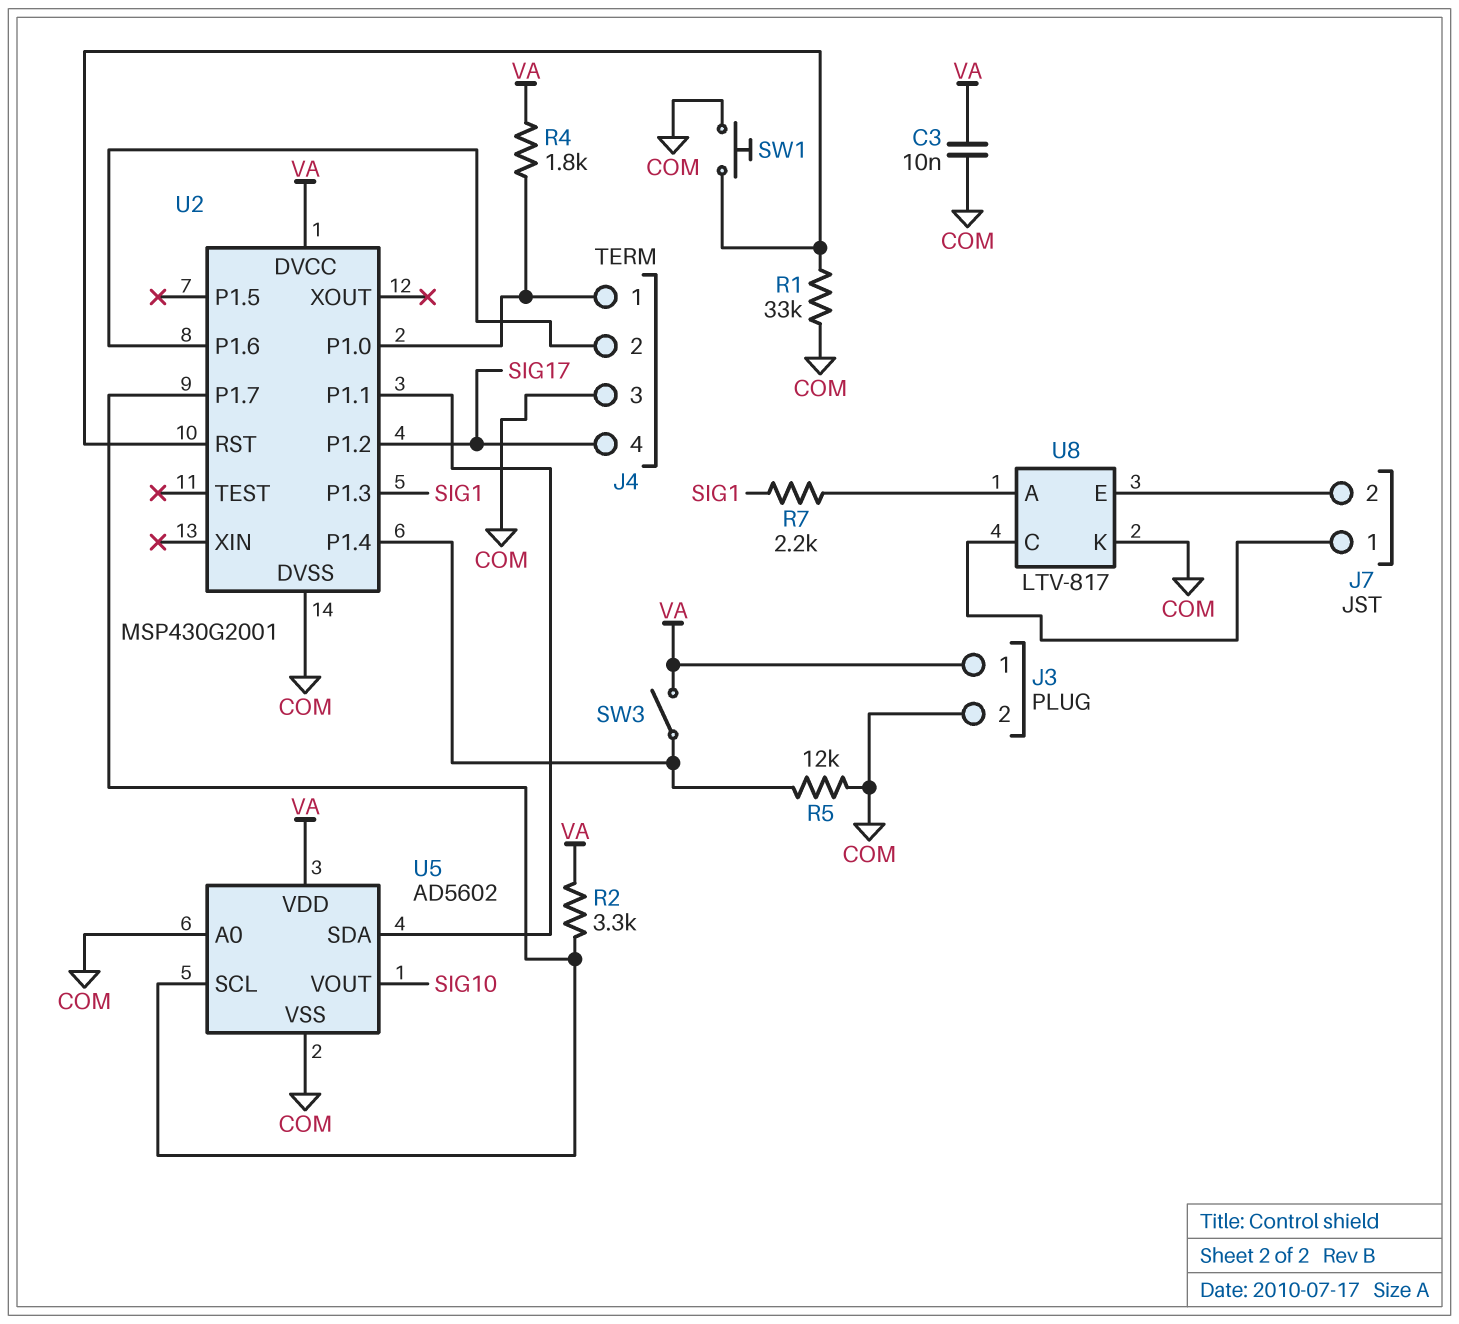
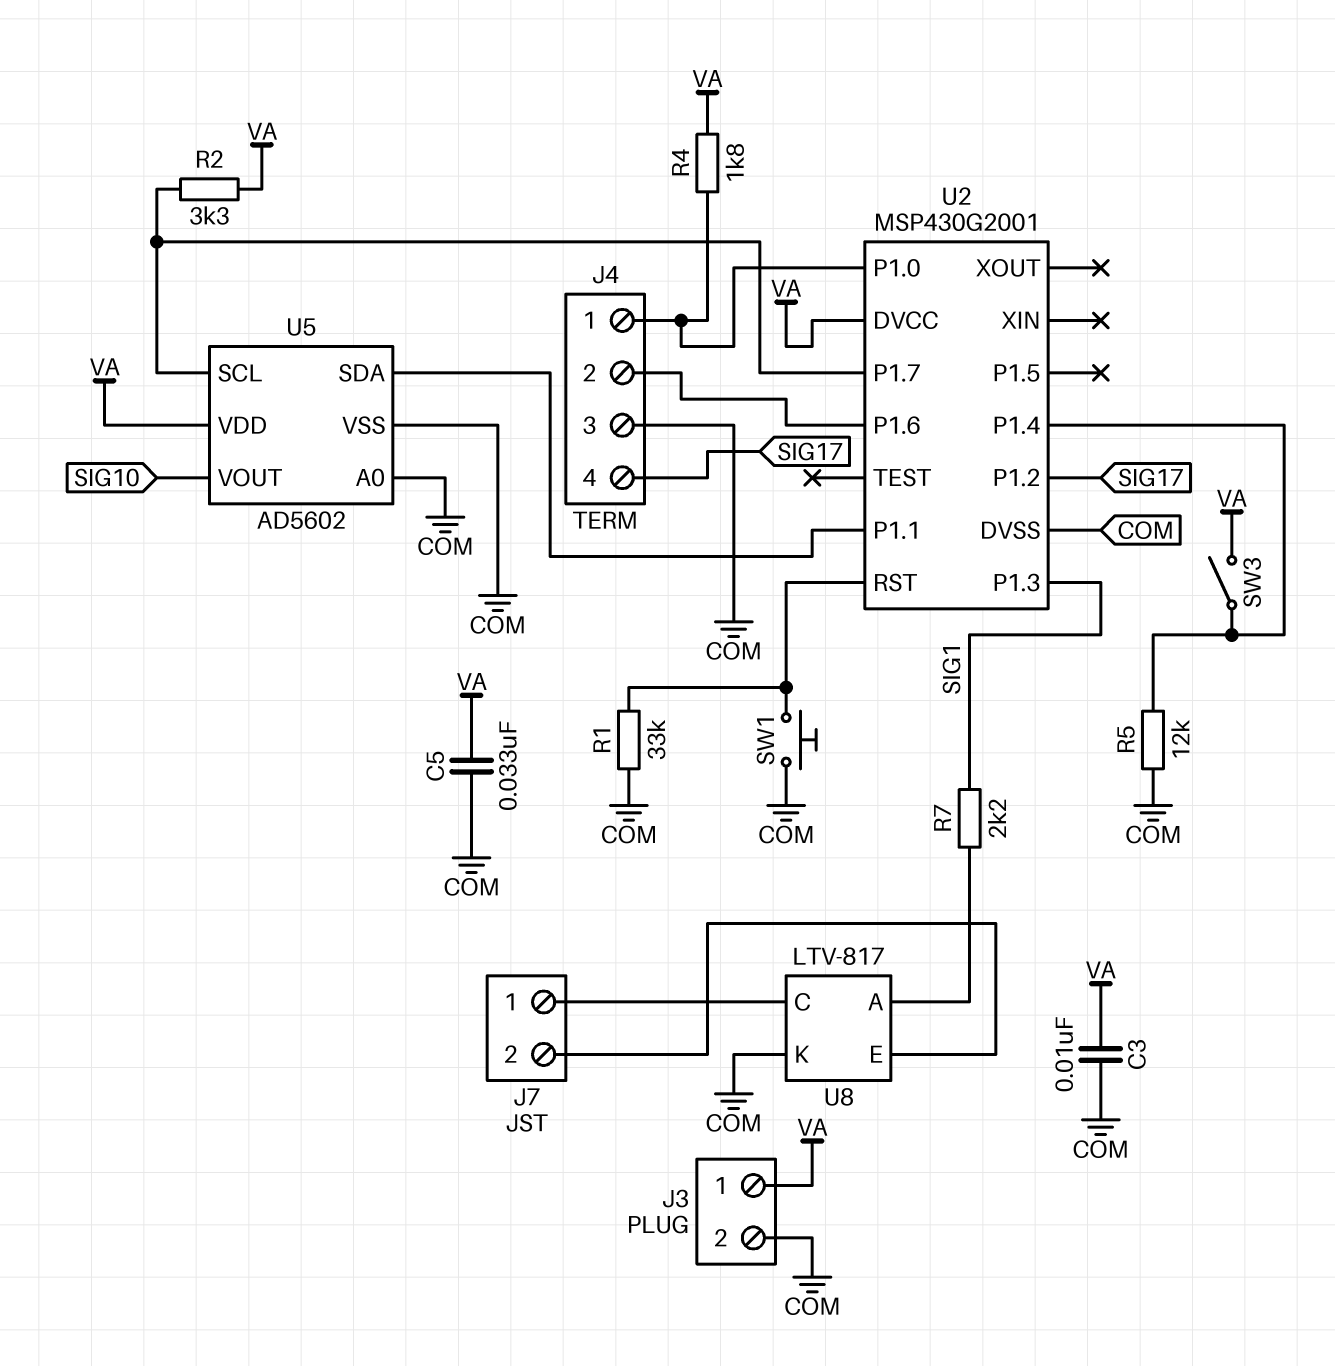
C5: none -> 33nF (COM, VA)

